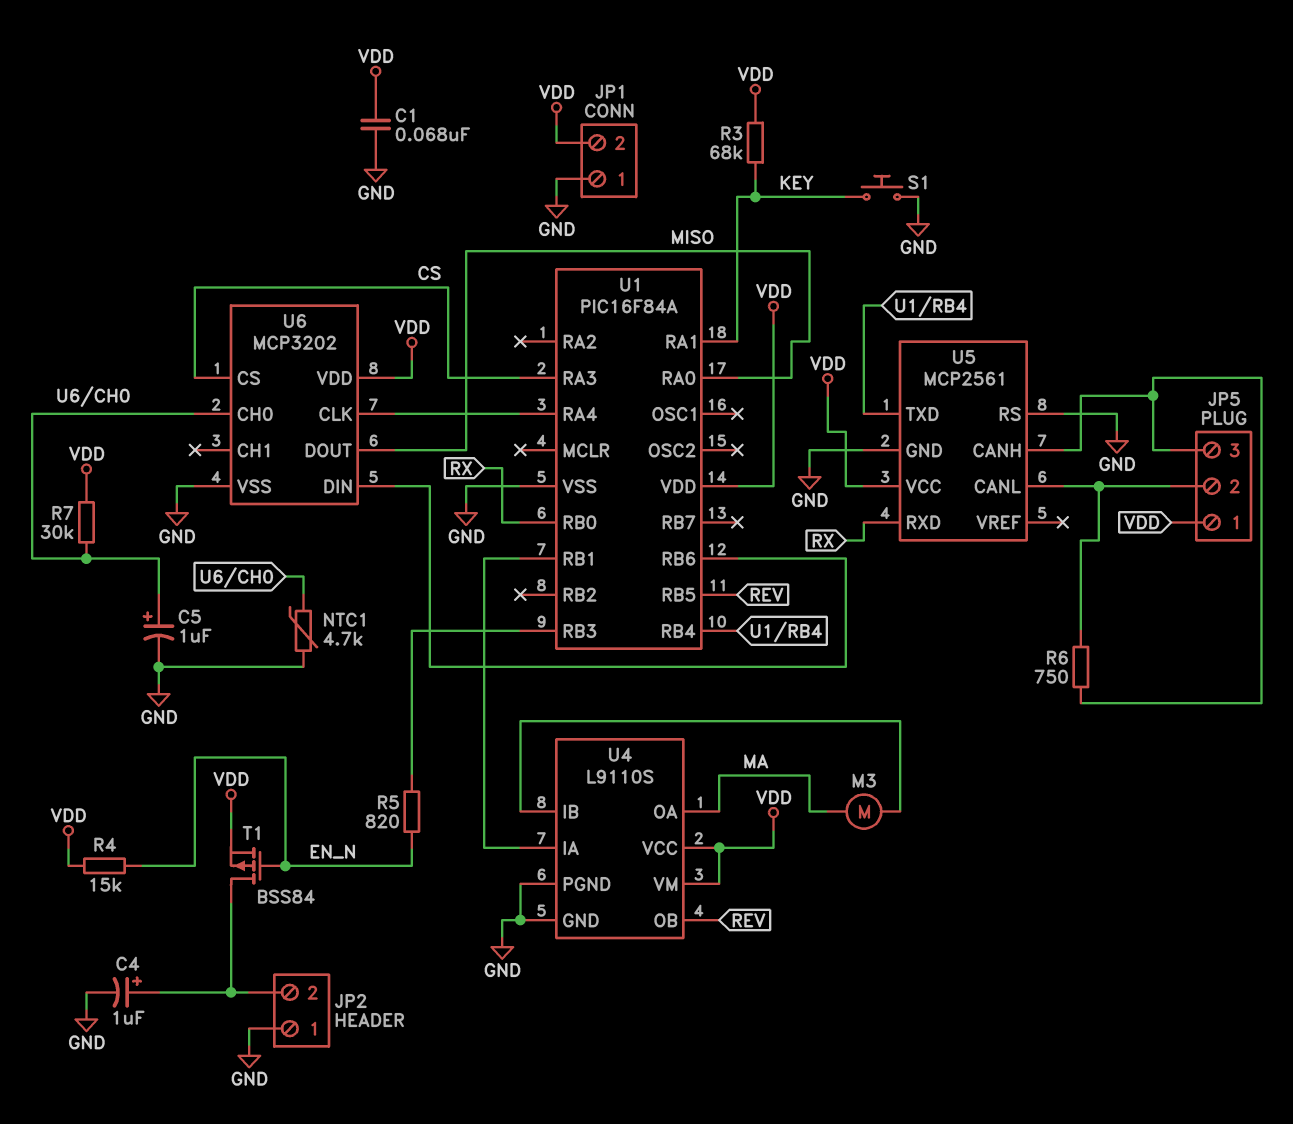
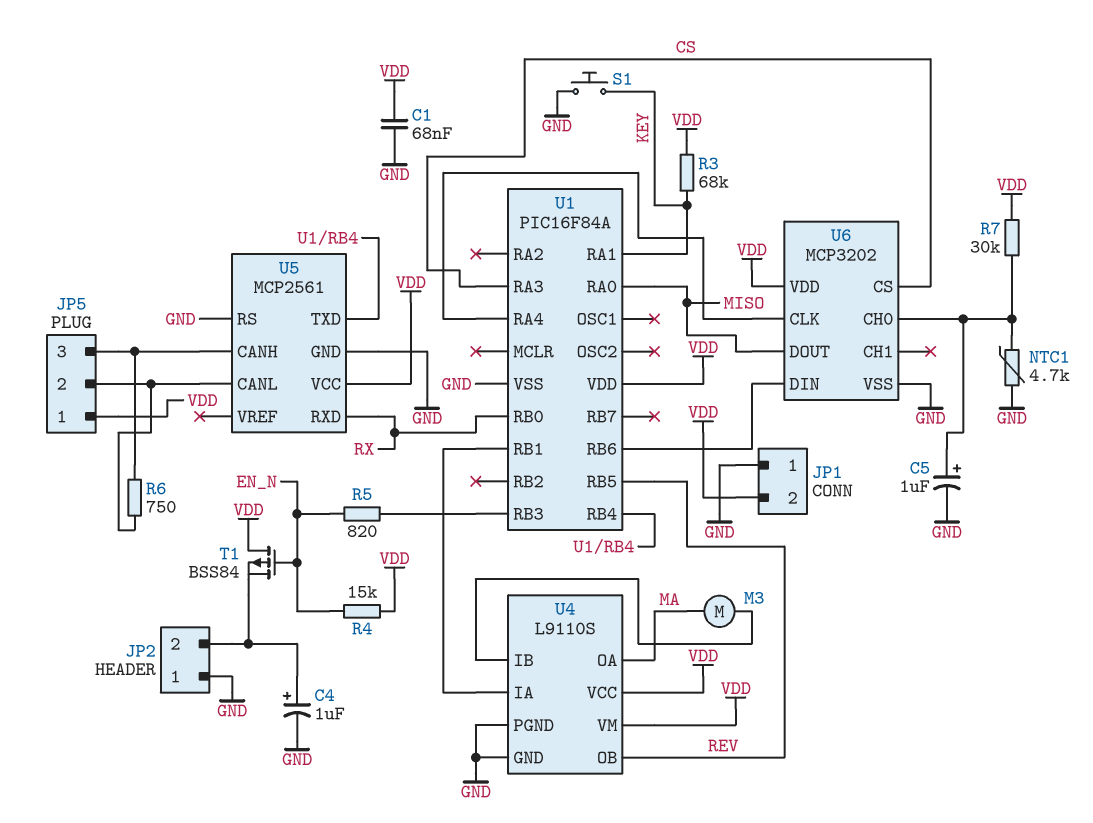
T1: PMOS BSS84 (G EN_N, D JP2/2, S VDD) -> PMOS BSS84 (G EN_N, D VDD, S JP2/2)

